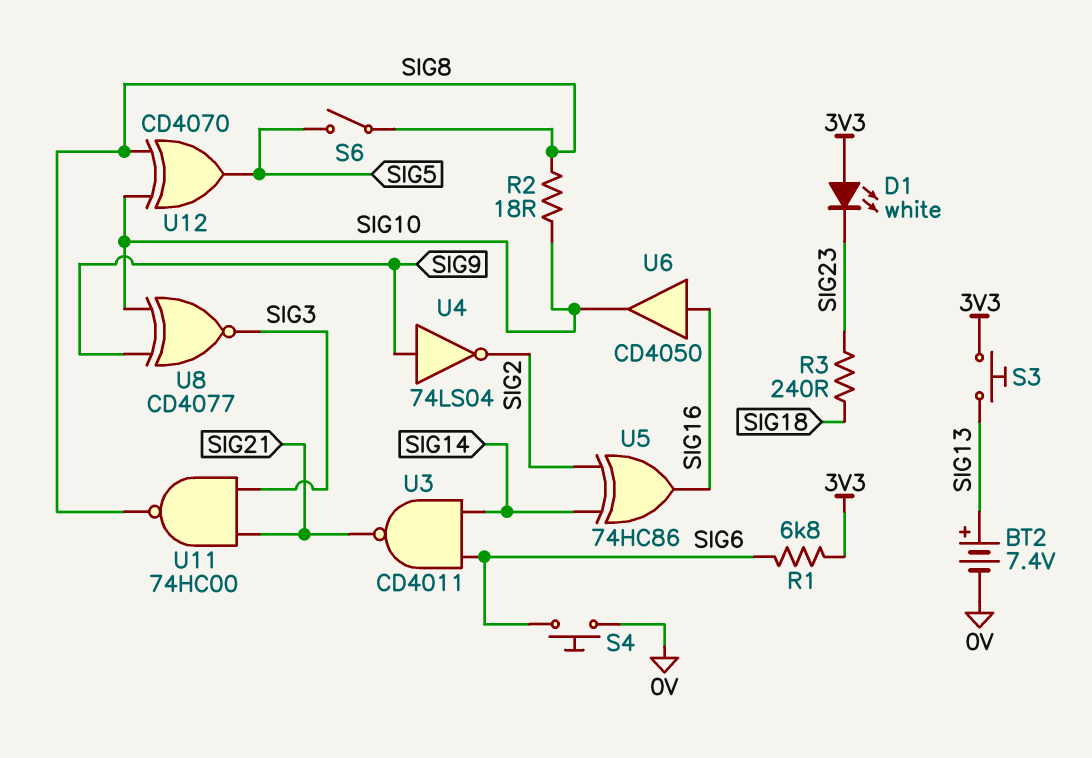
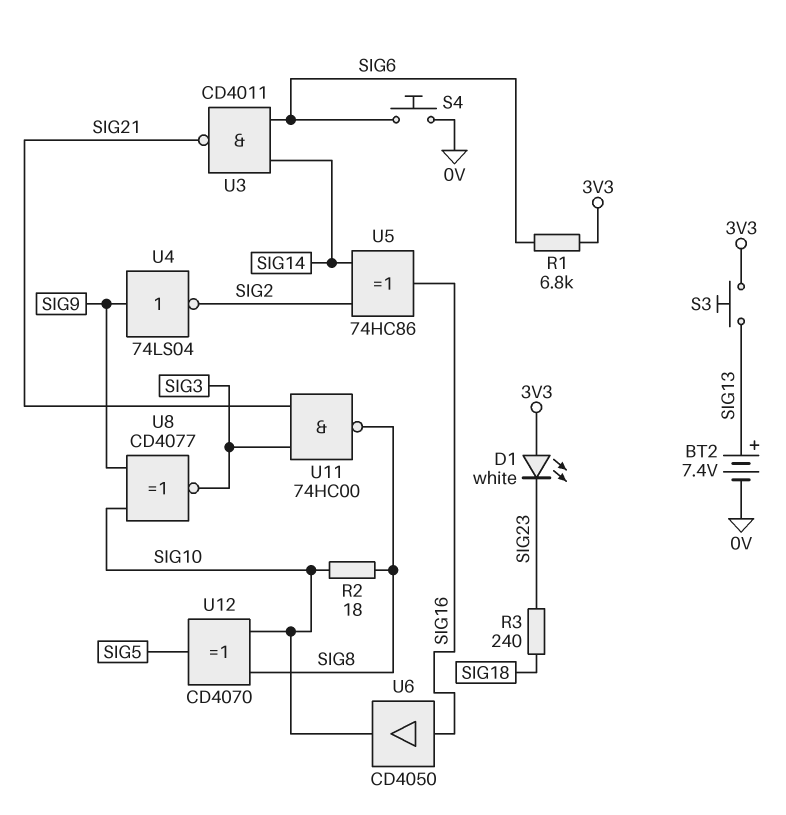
S6: switch (SIG5, SIG8) -> none

